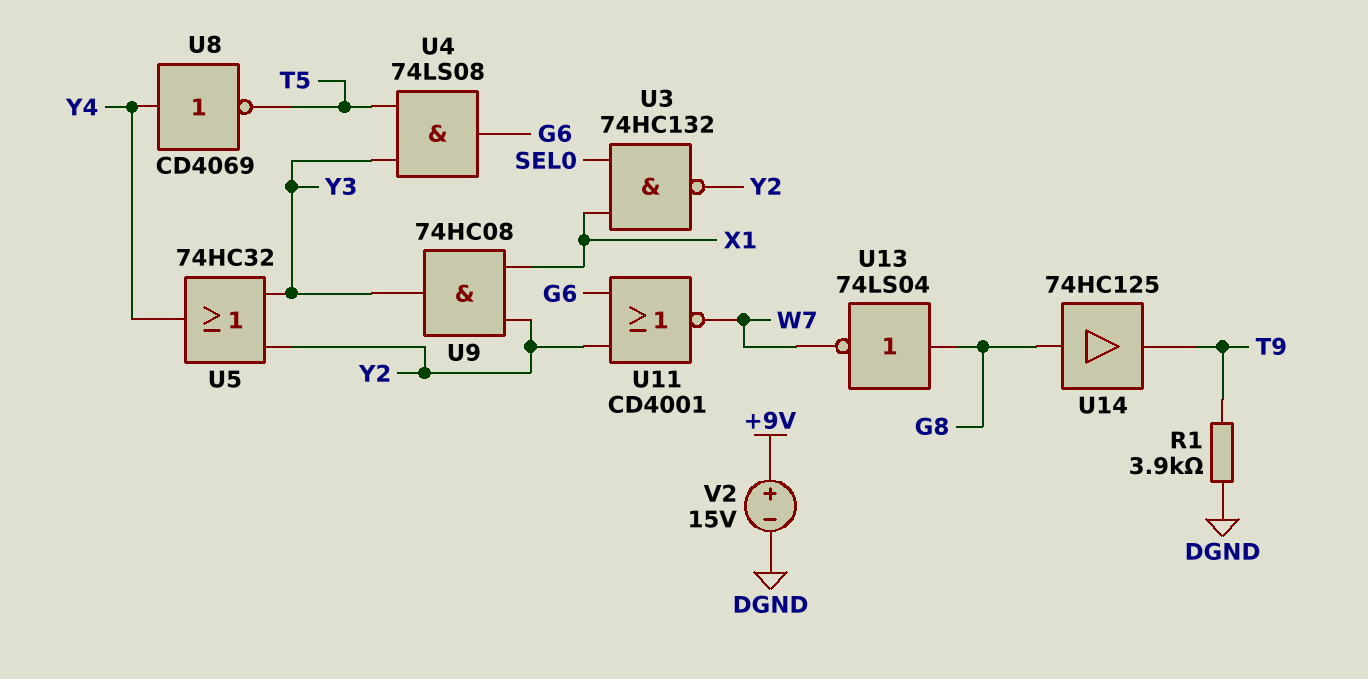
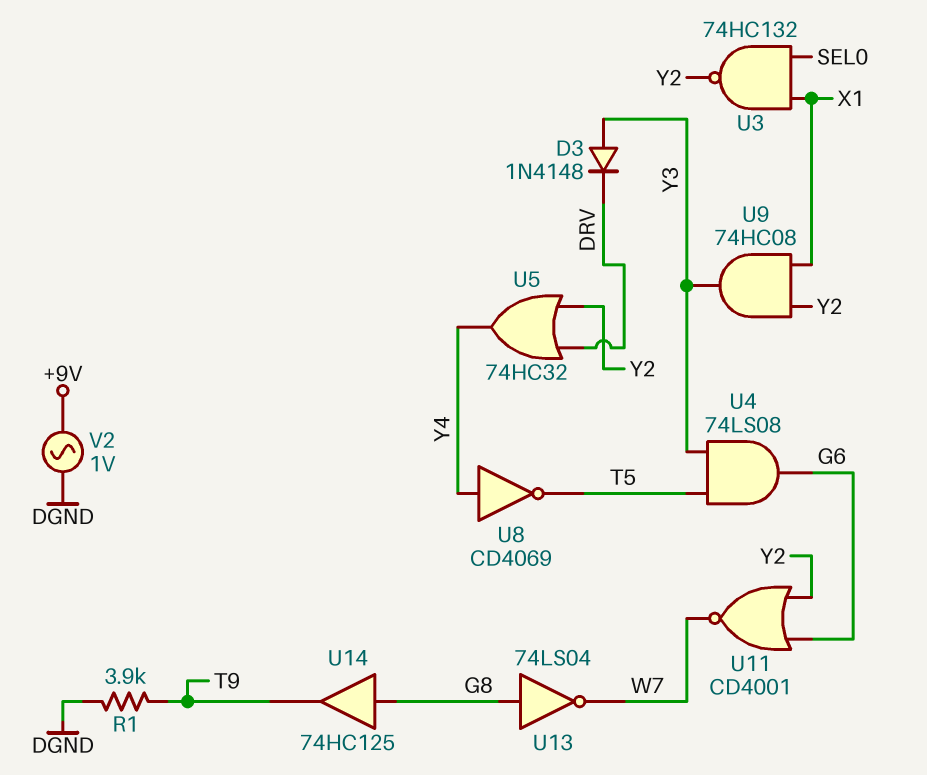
D3: none -> diode 1N4148 (A Y3, K DRV)
U5: OR 74HC32 (in Y2, in Y3, out Y4) -> OR 74HC32 (in DRV, in Y2, out Y4)
V2: 15V (plus +9V, minus DGND) -> AC 1V (+9V, DGND)

